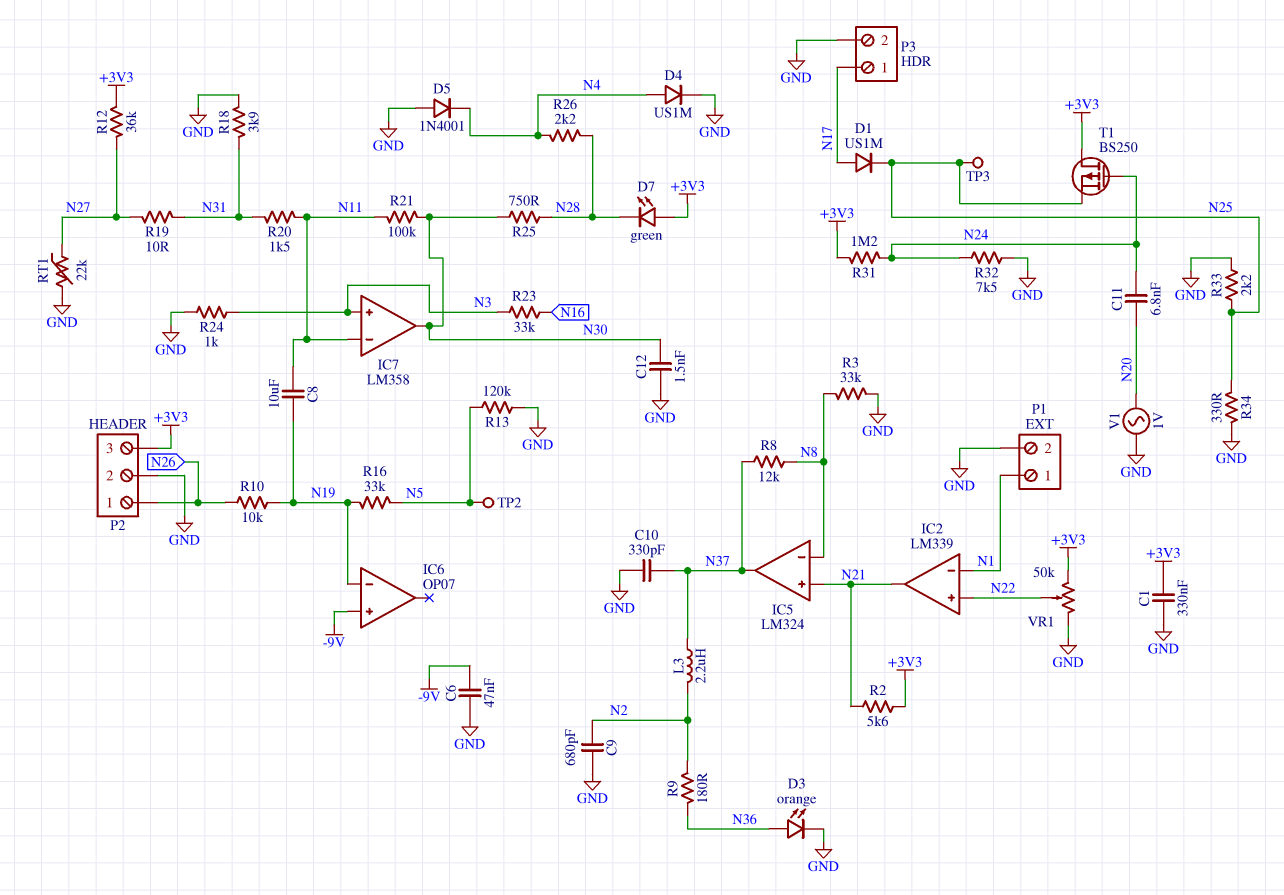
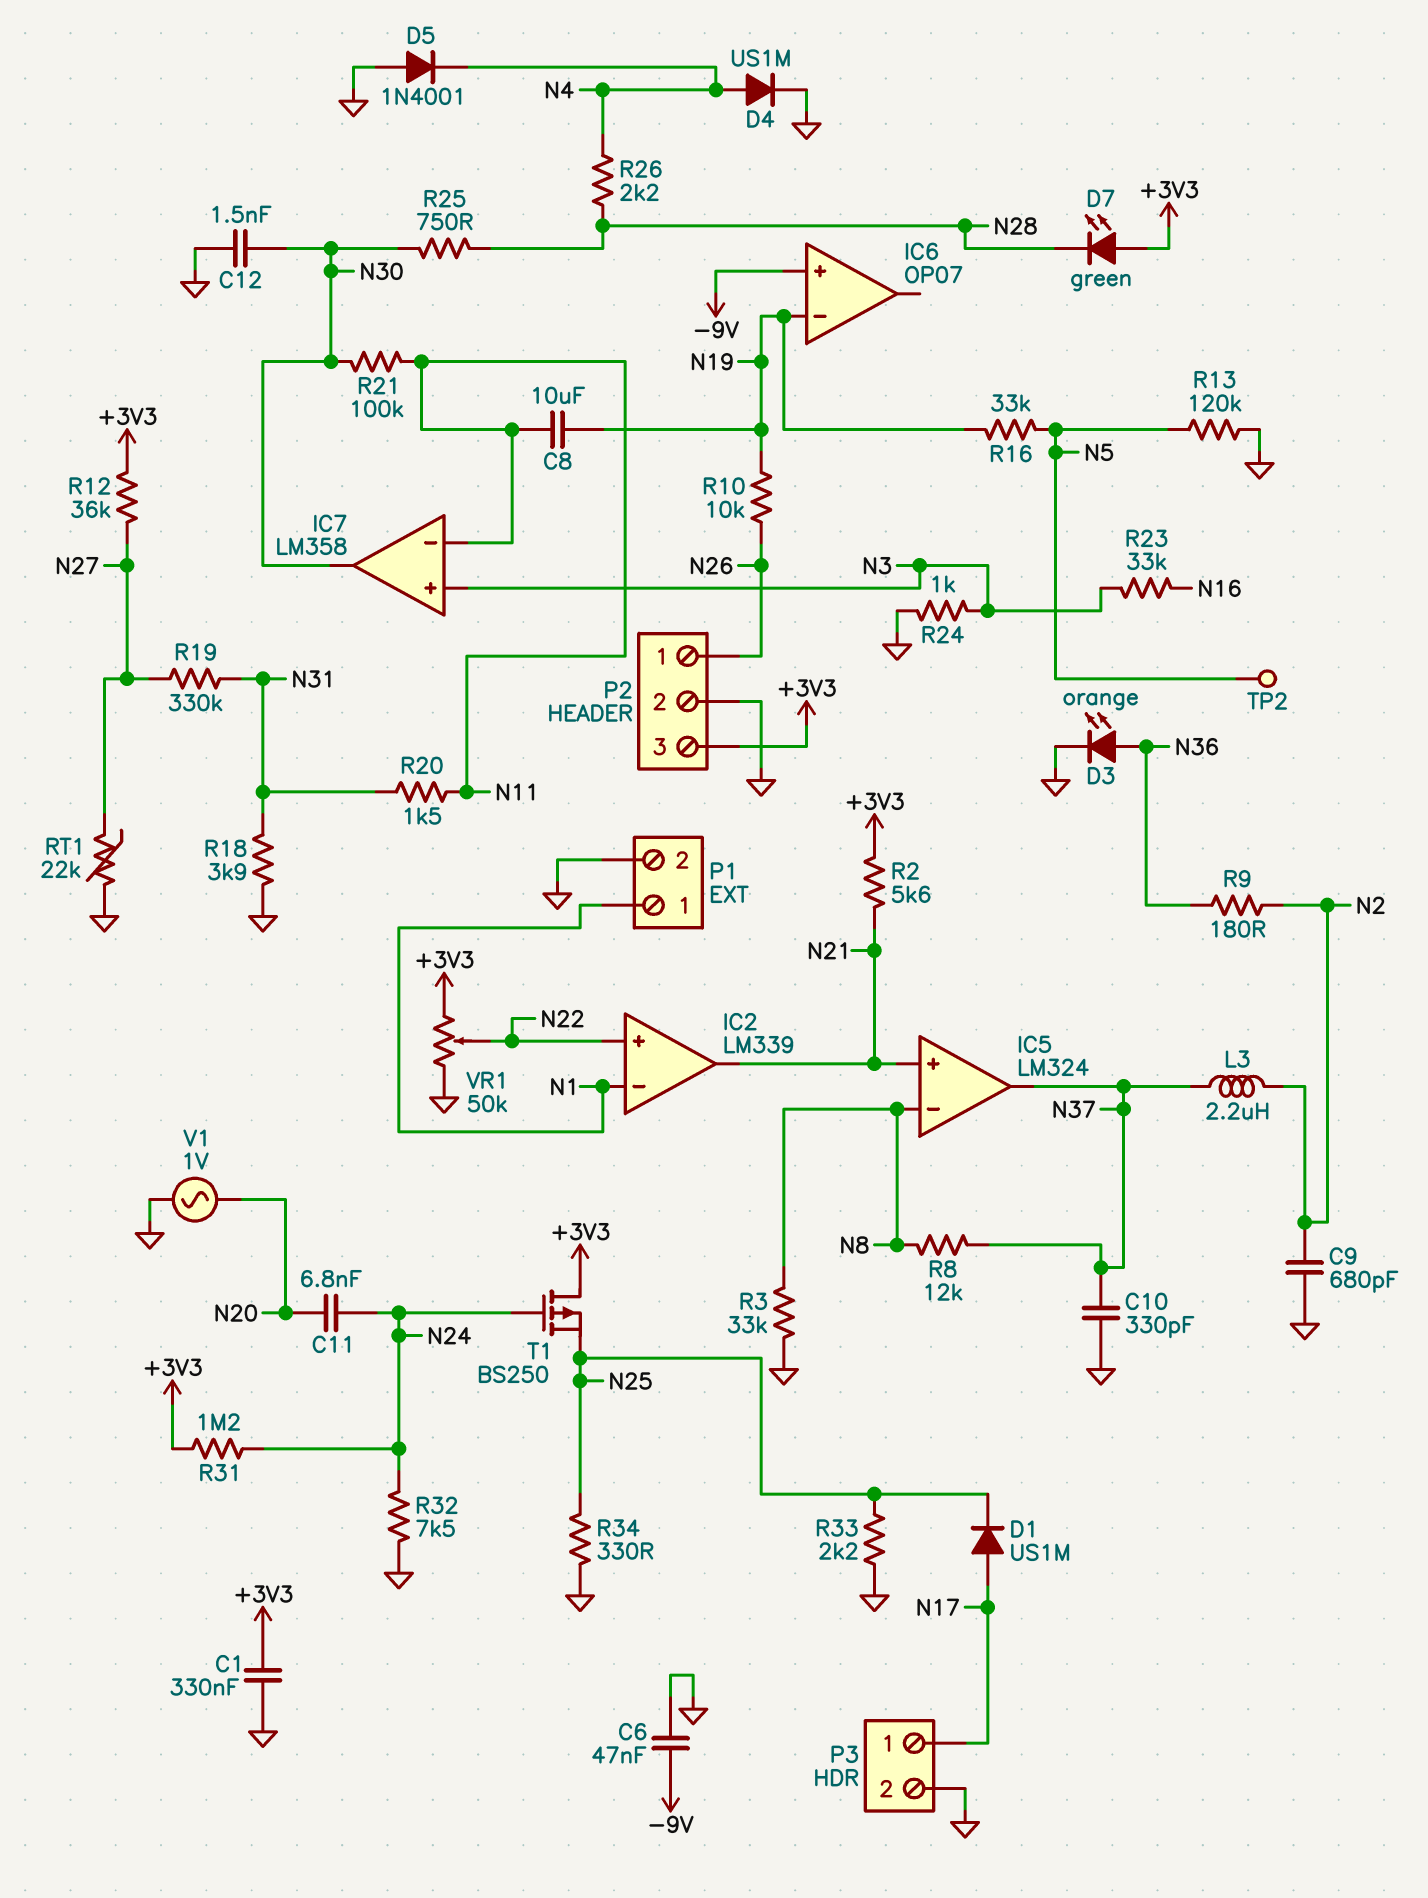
R19: 10 (N27, N31) -> 330k (N27, N31)
TP3: test point (N25) -> none

